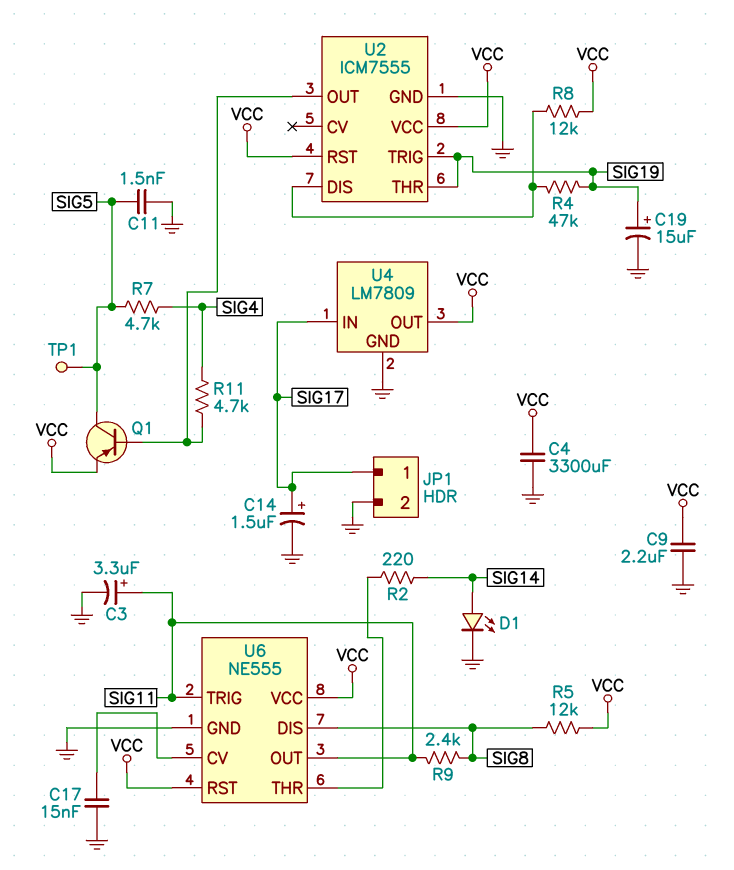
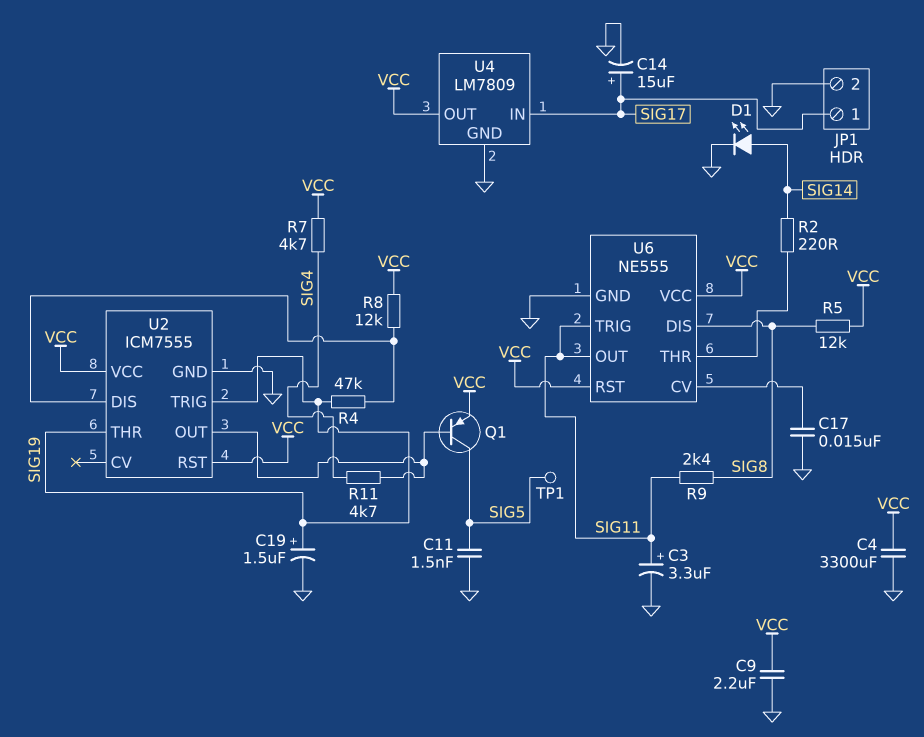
C14: 1.5uF (plus SIG17, minus GND) -> 15uF (plus SIG17, minus GND)
C19: 15uF (plus SIG19, minus GND) -> 1.5uF (plus SIG19, minus GND)
R7: 4.7k (SIG4, SIG5) -> 4.7k (SIG4, VCC)

